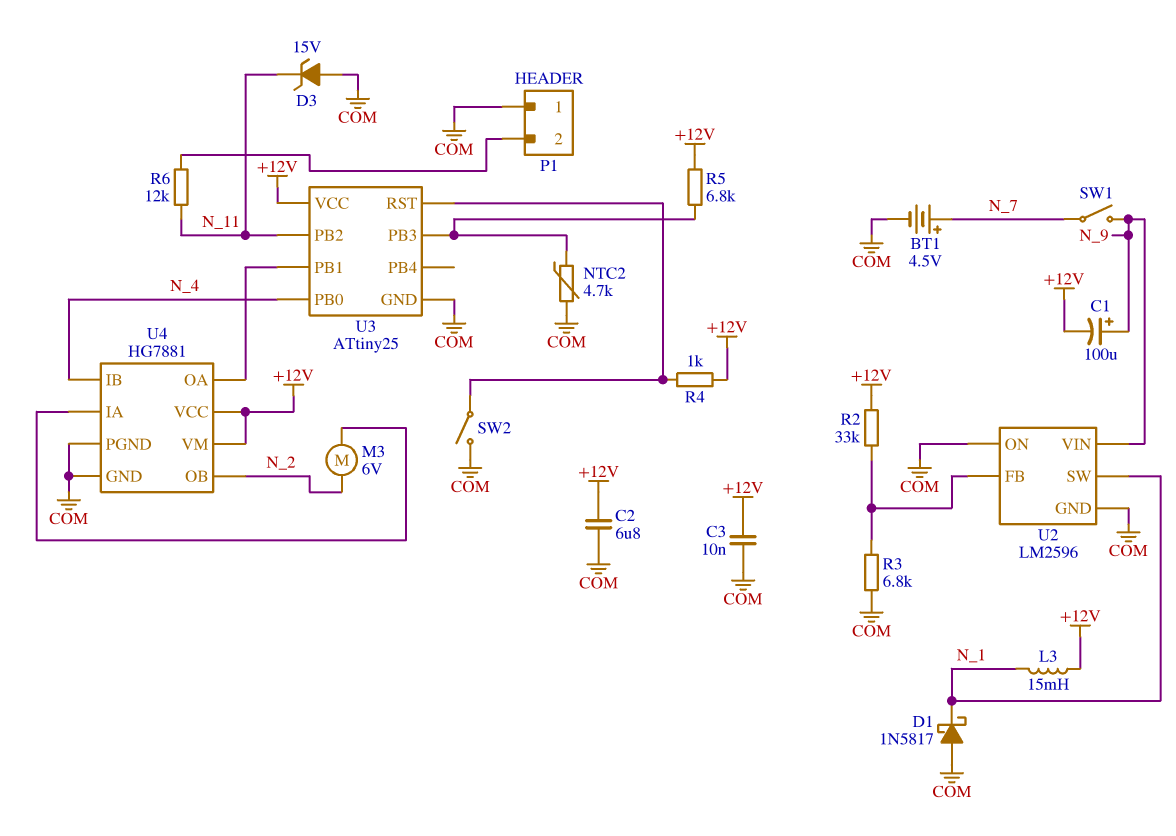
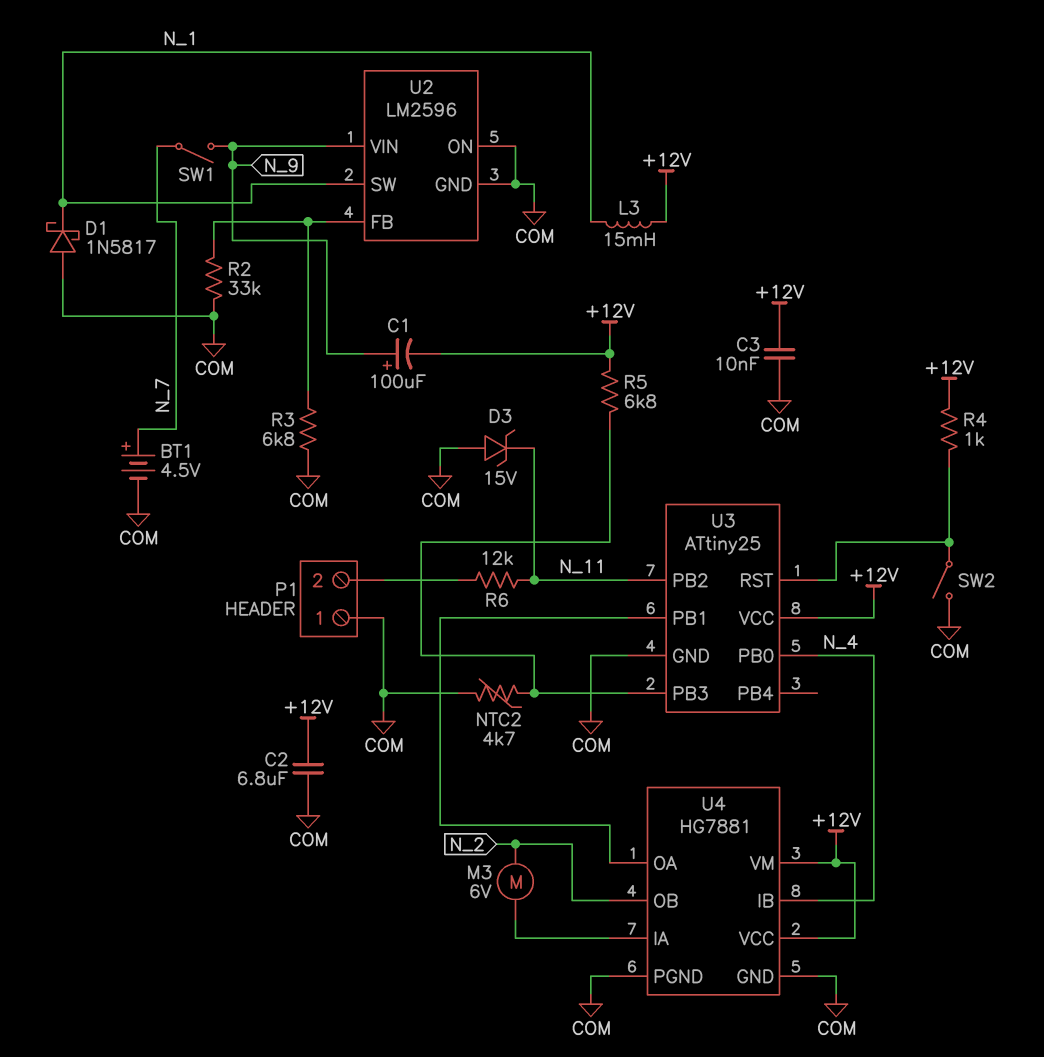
R2: 33k (+12V, U2/FB) -> 33k (COM, U2/FB)

